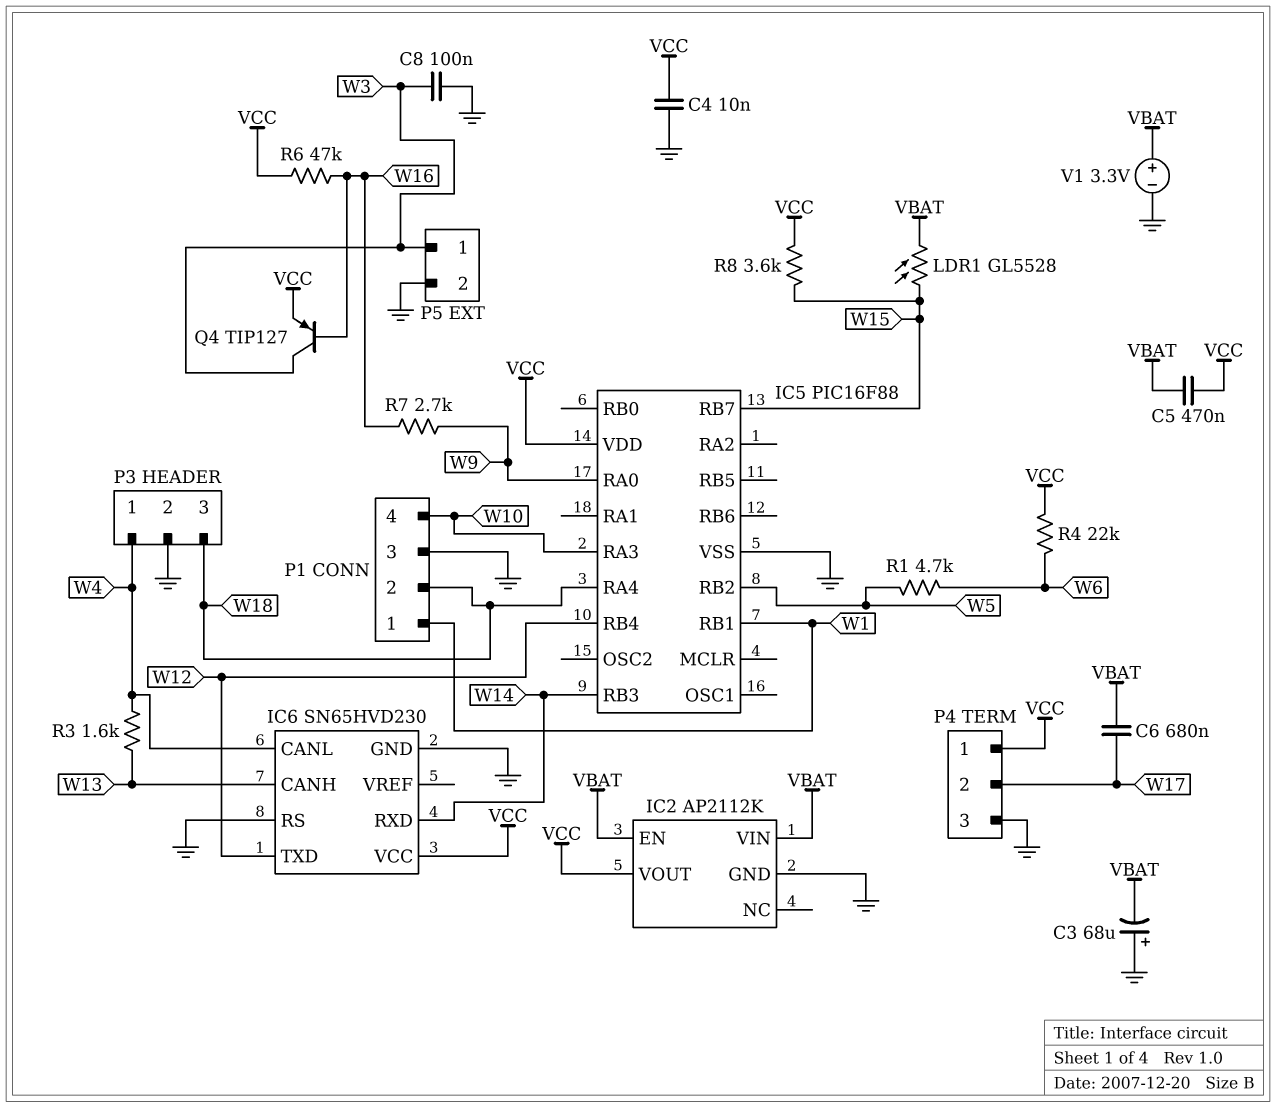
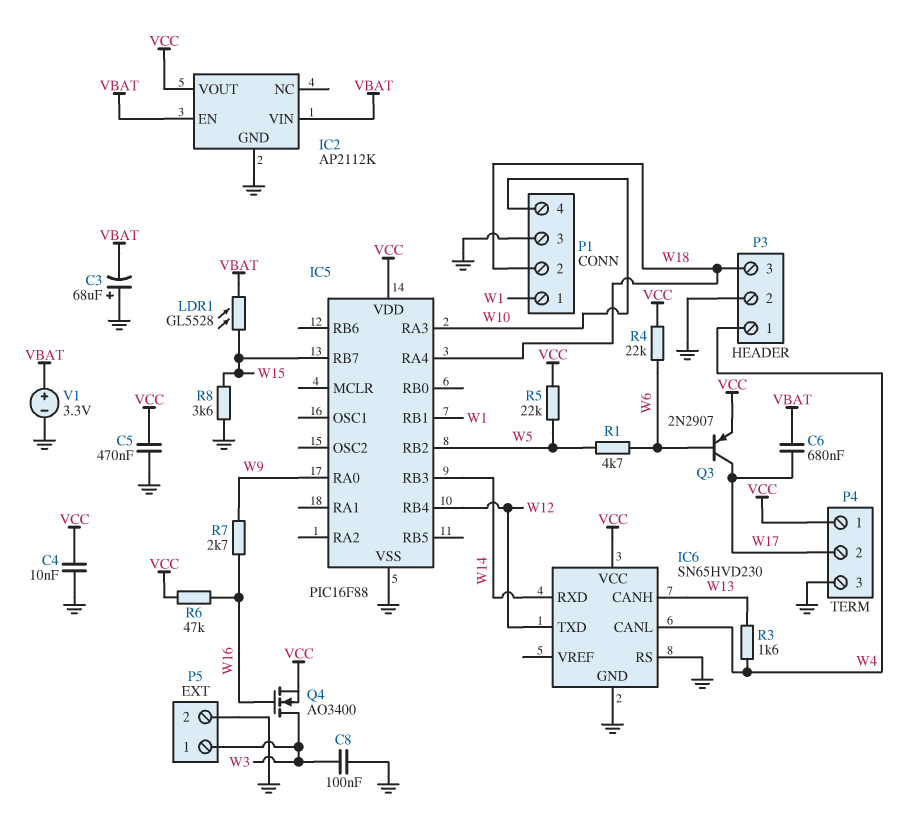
C5: 470nF (VBAT, VCC) -> 470nF (GND, VCC)
Q3: none -> PNP 2N2907 (B W6, C W17, E VCC)
Q4: PNP TIP127 (B W16, C W3, E VCC) -> NMOS AO3400 (G W16, D W3, S VCC)
R5: none -> 22k (VCC, W5)
R8: 3.6k (VCC, W15) -> 3.6k (GND, W15)

